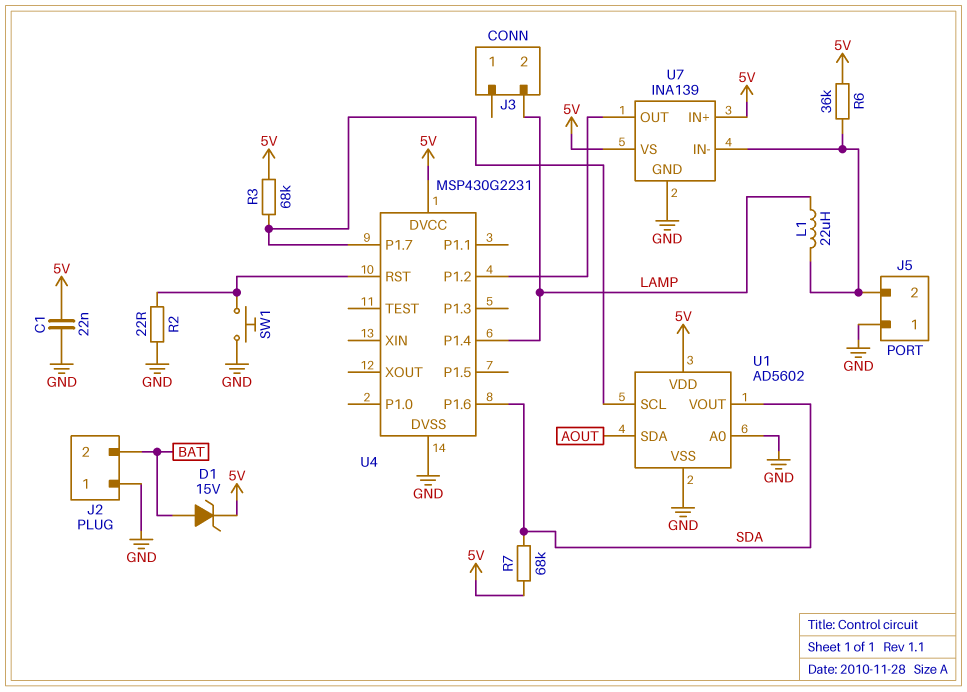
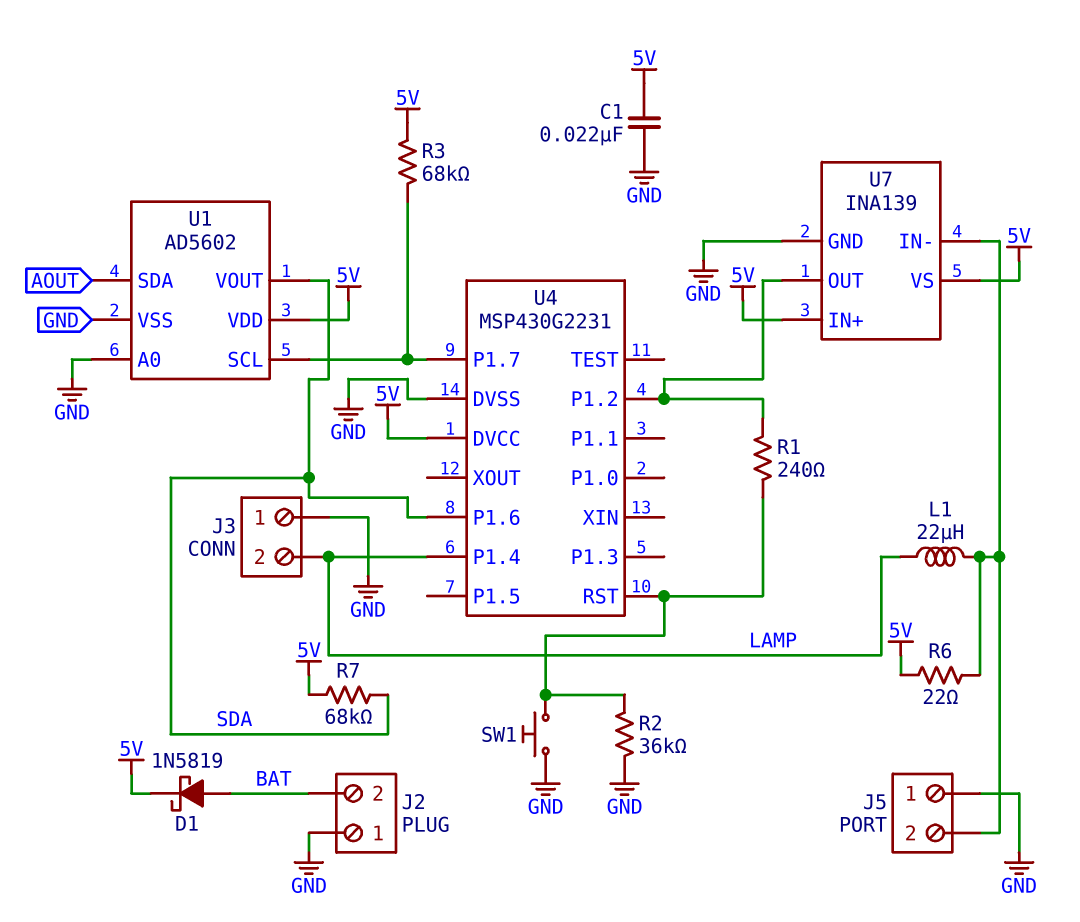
D1: zener 15V (A BAT, K 5V) -> schottky 1N5819 (A BAT, K 5V)
J3 pin 1: none -> GND
R1: none -> 240 (U4/P1.2, U4/RST)
R2: 22 (GND, U4/RST) -> 36k (GND, U4/RST)
R6: 36k (5V, J5/2) -> 22 (5V, J5/2)

